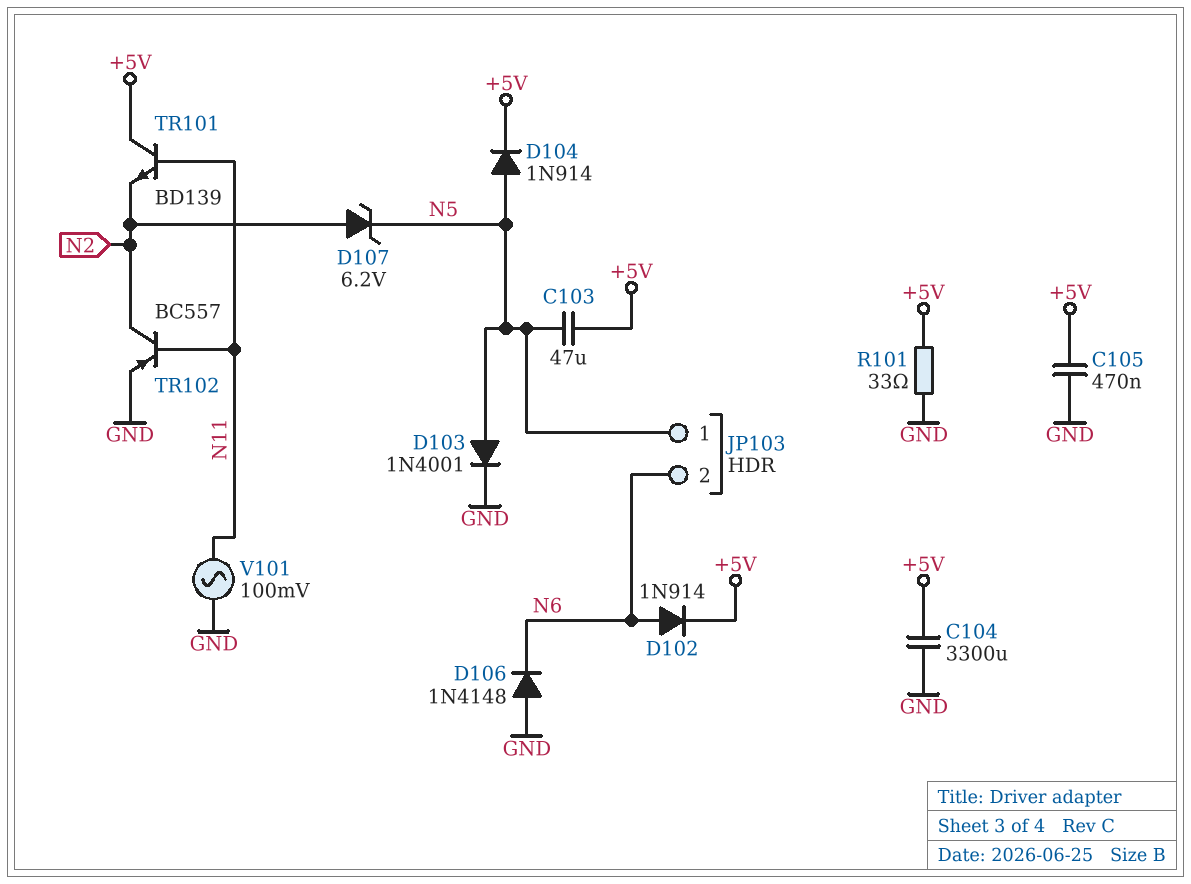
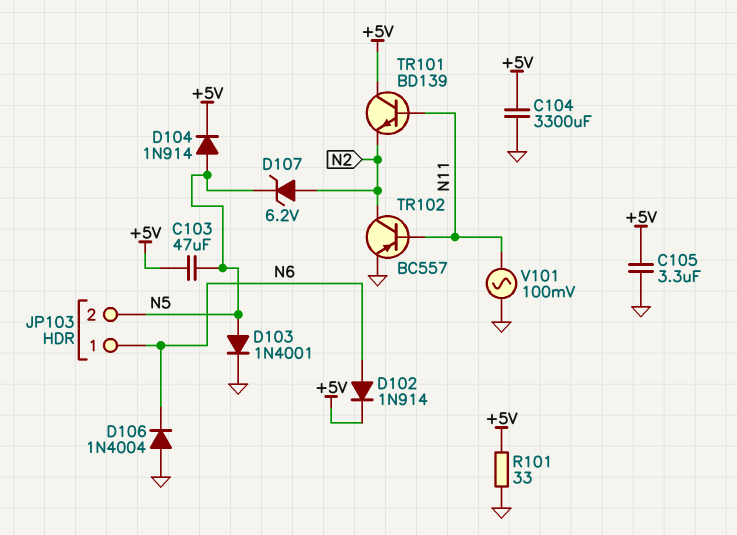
C105: 470nF (+5V, GND) -> 3.3uF (+5V, GND)
D106: diode 1N4148 (A GND, K N6) -> diode 1N4004 (A GND, K N6)
JP103 pin 1: N5 -> N6
JP103 pin 2: N6 -> N5

